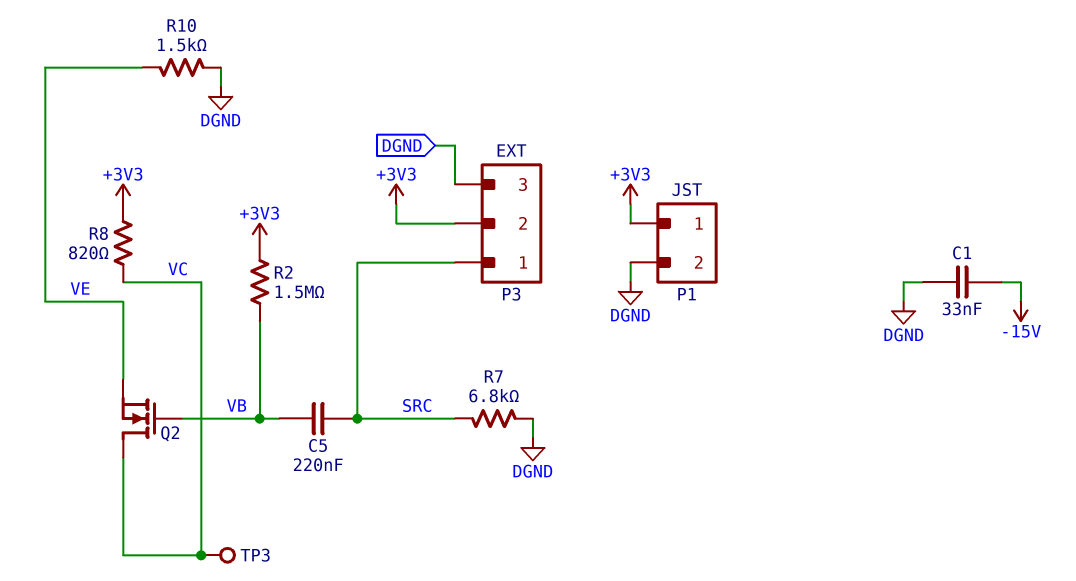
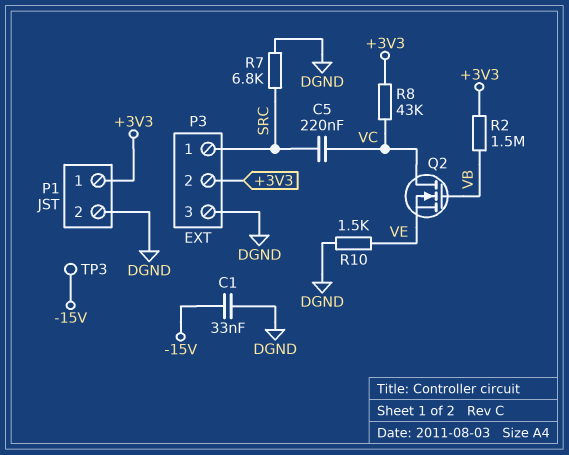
C5: 220nF (SRC, VB) -> 220nF (SRC, VC)
R8: 820 (+3V3, VC) -> 43k (+3V3, VC)
TP3: test point (VC) -> test point (-15V)

